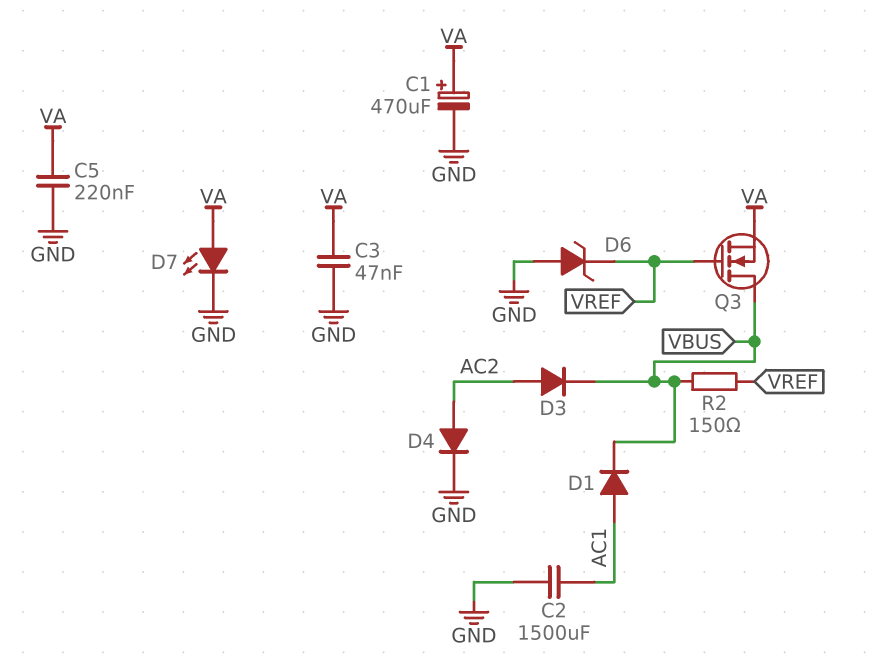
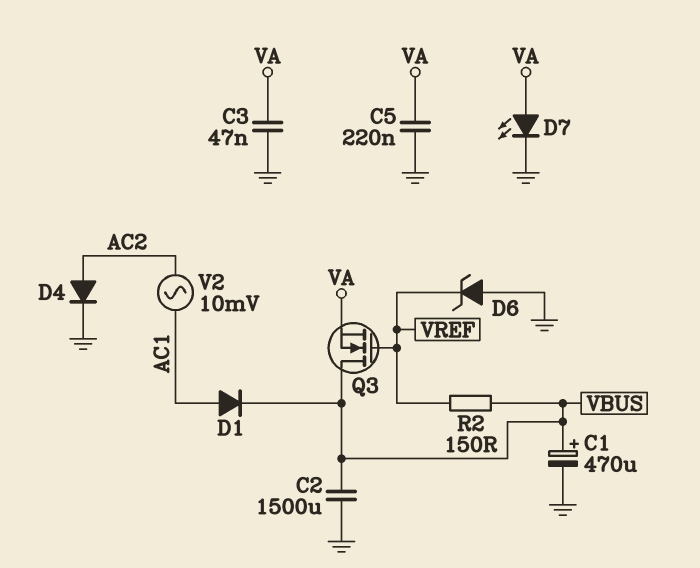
C1: 470uF (plus VA, minus GND) -> 470uF (plus VBUS, minus GND)
C2: 1500uF (AC1, GND) -> 1500uF (GND, VBUS)
D3: diode (A AC2, K VBUS) -> none
V2: none -> AC 10mV (AC1, AC2)

